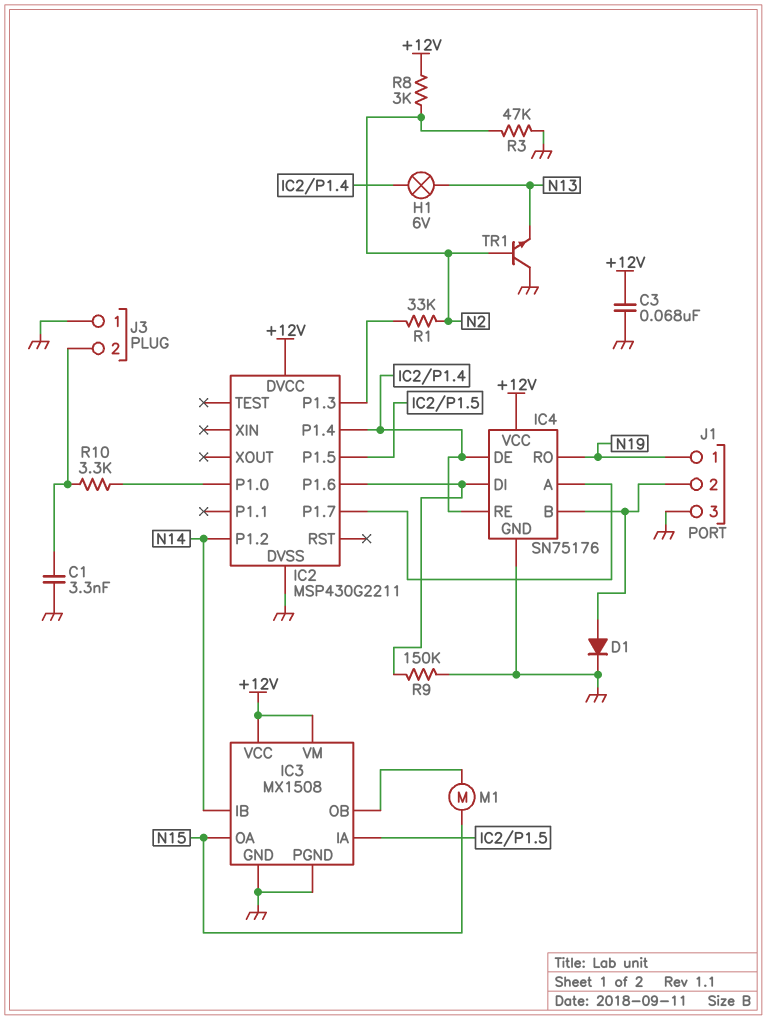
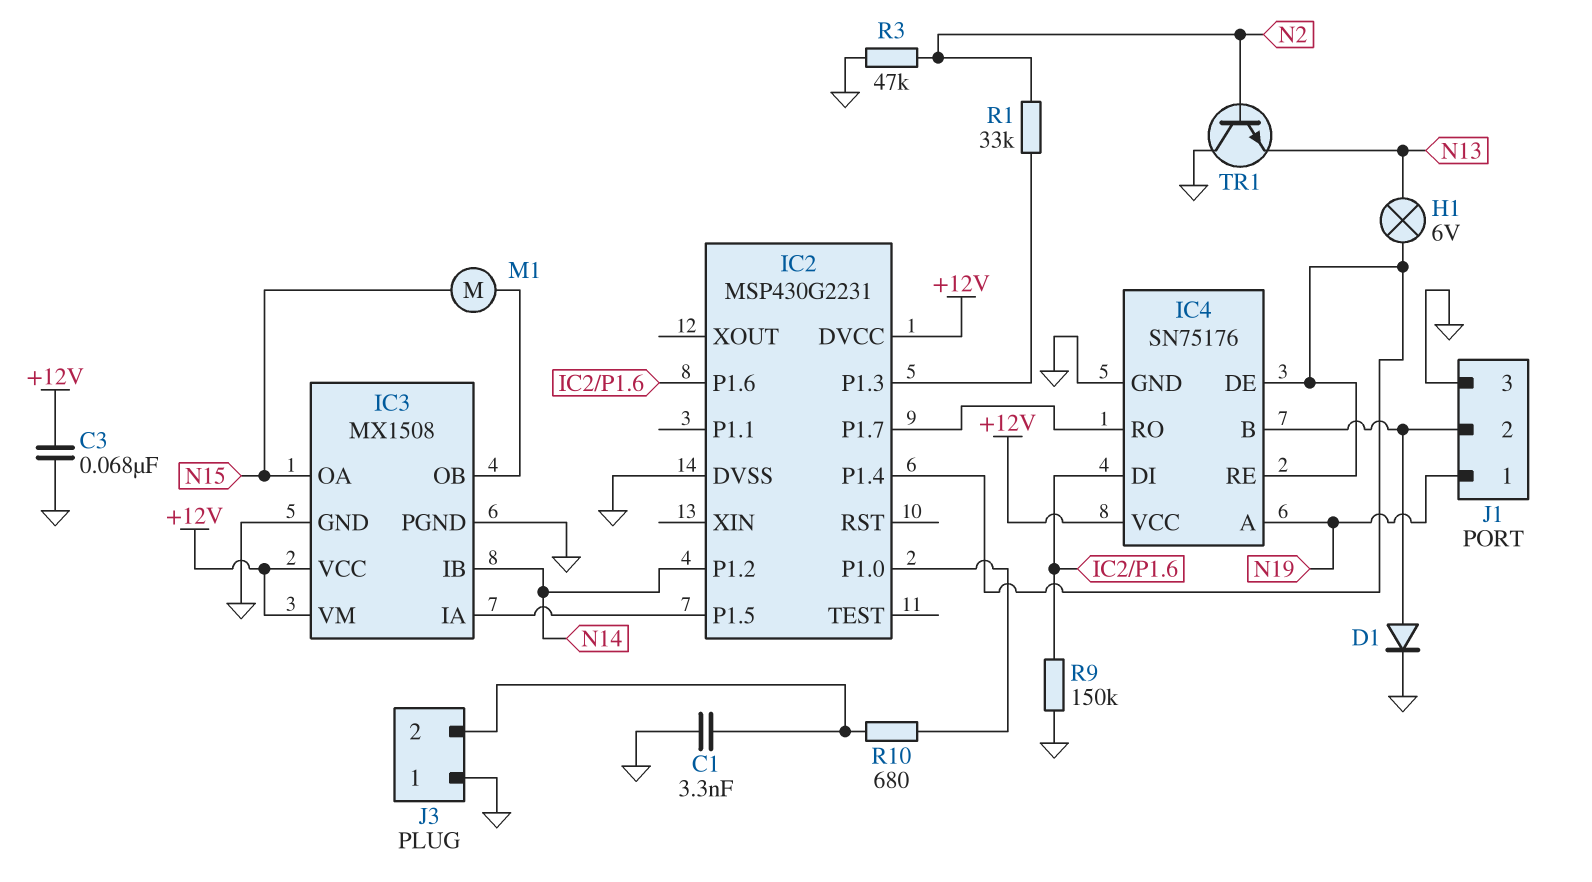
IC2: MSP430G2211 -> MSP430G2231
IC4 pin A: IC2/P1.7 -> N19
IC4 pin RO: N19 -> IC2/P1.7
R8: 3k (+12V, N2) -> none
R10: 3.3k (IC2/P1.0, J3/2) -> 680 (IC2/P1.0, J3/2)

